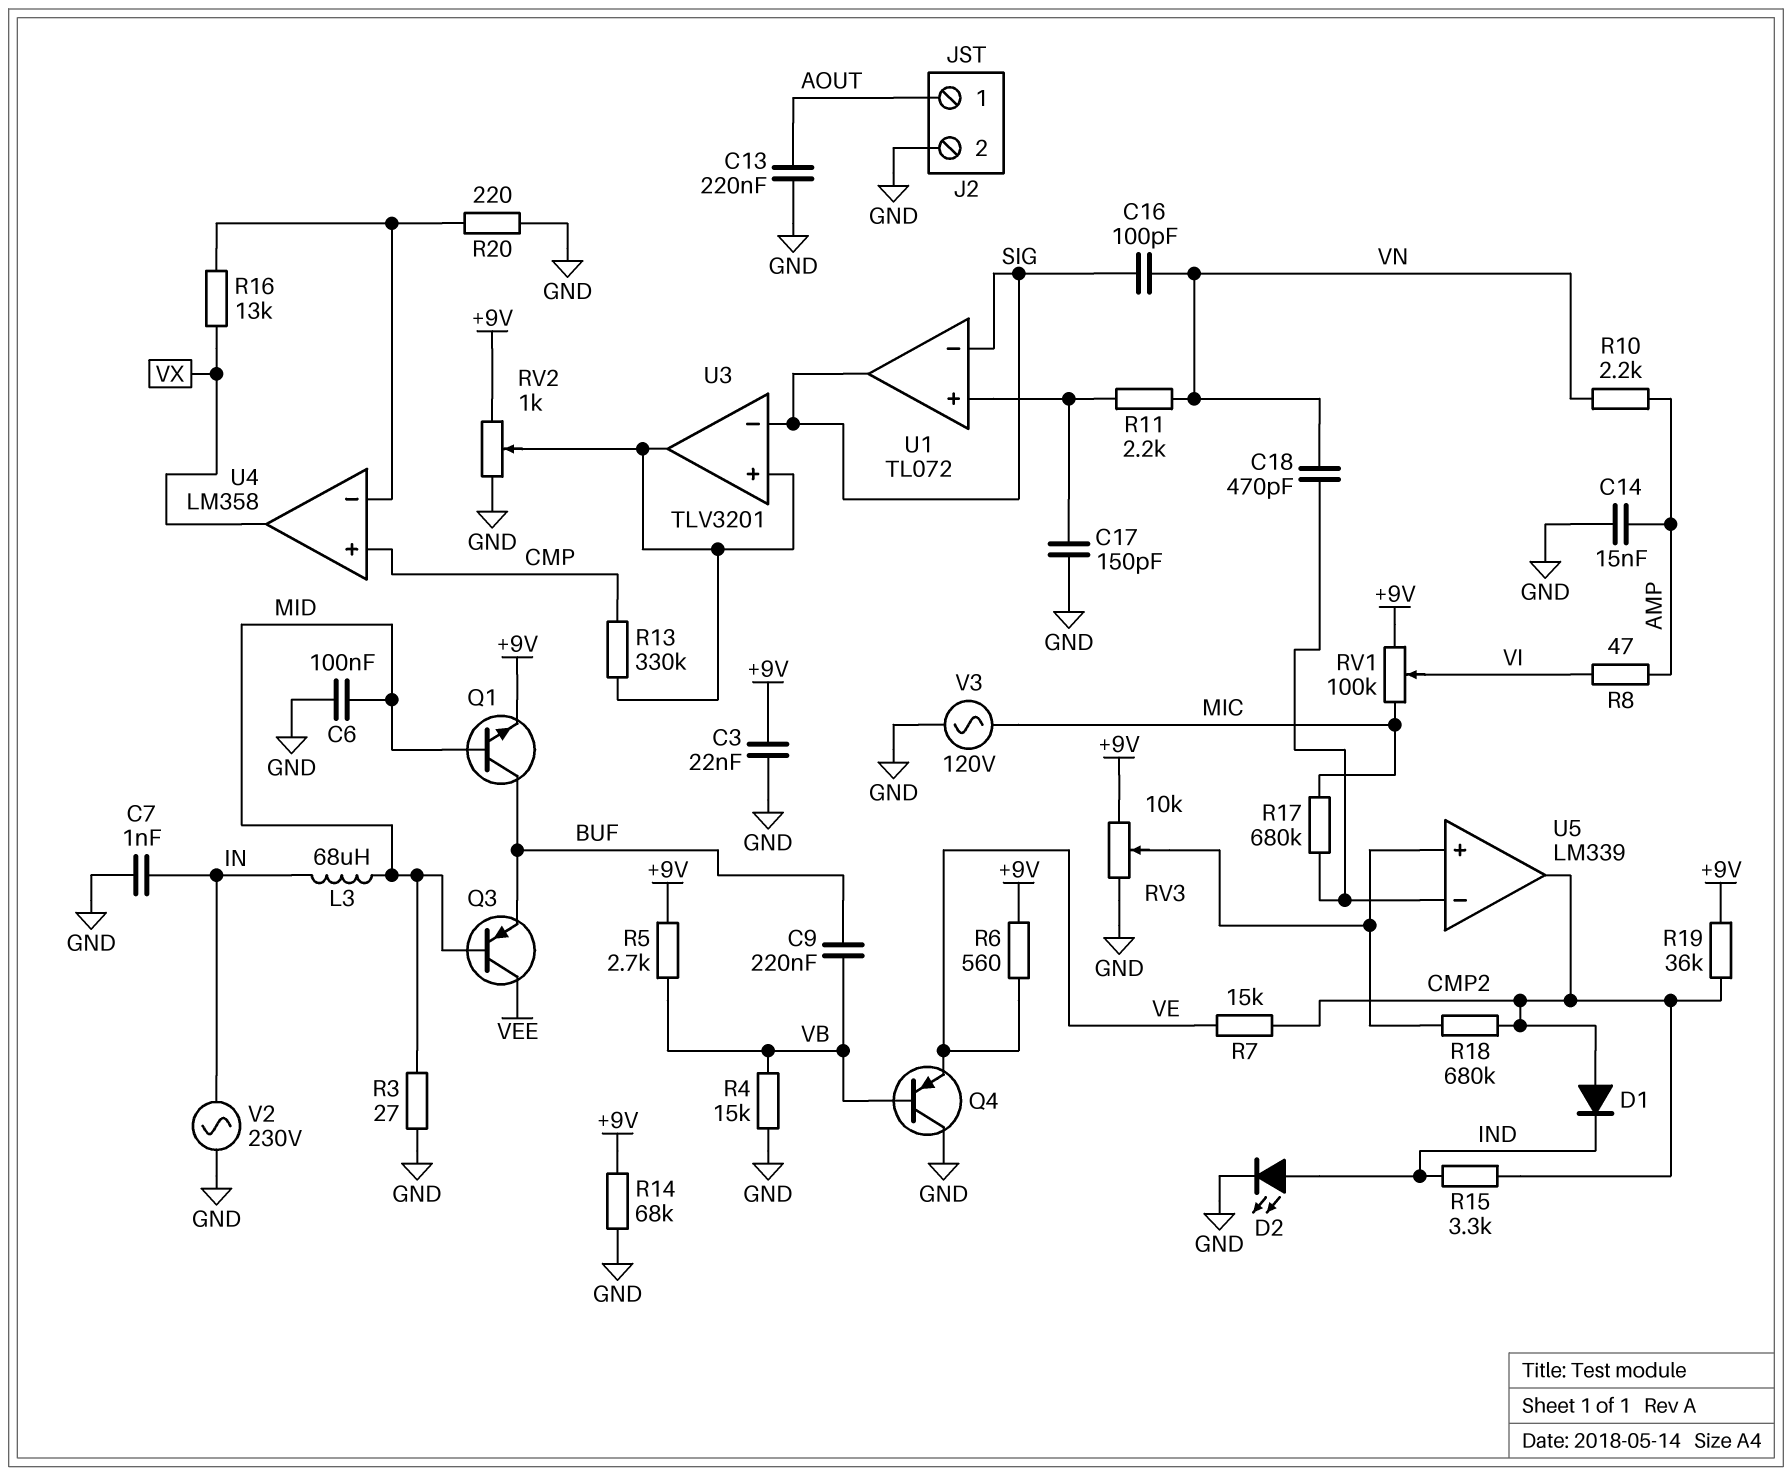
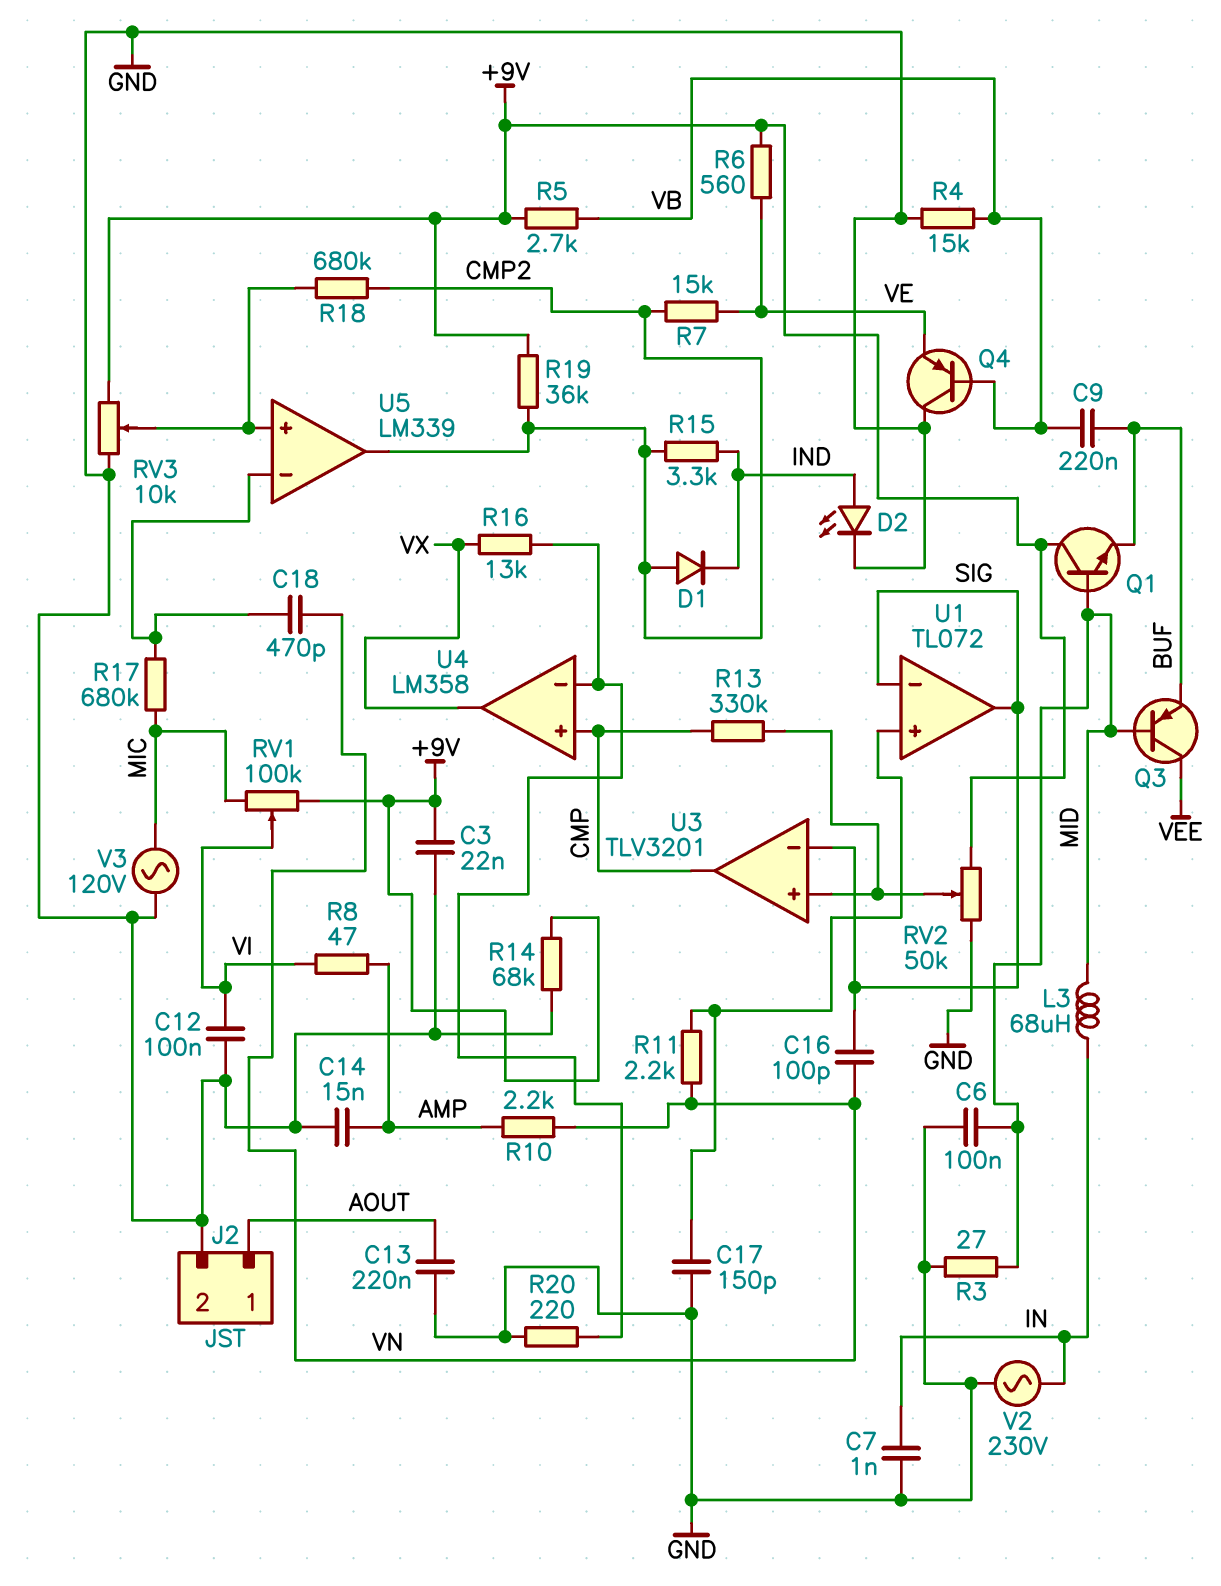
C12: none -> 100nF (GND, VI)
Q1: NPN (B MID, C BUF, E +9V) -> NPN (B MID, C +9V, E BUF)
RV2: 1k (+9V, GND, wiper U3/in+) -> 50k (+9V, GND, wiper U3/in+)
U3 pin out: U3/in+ -> CMP

